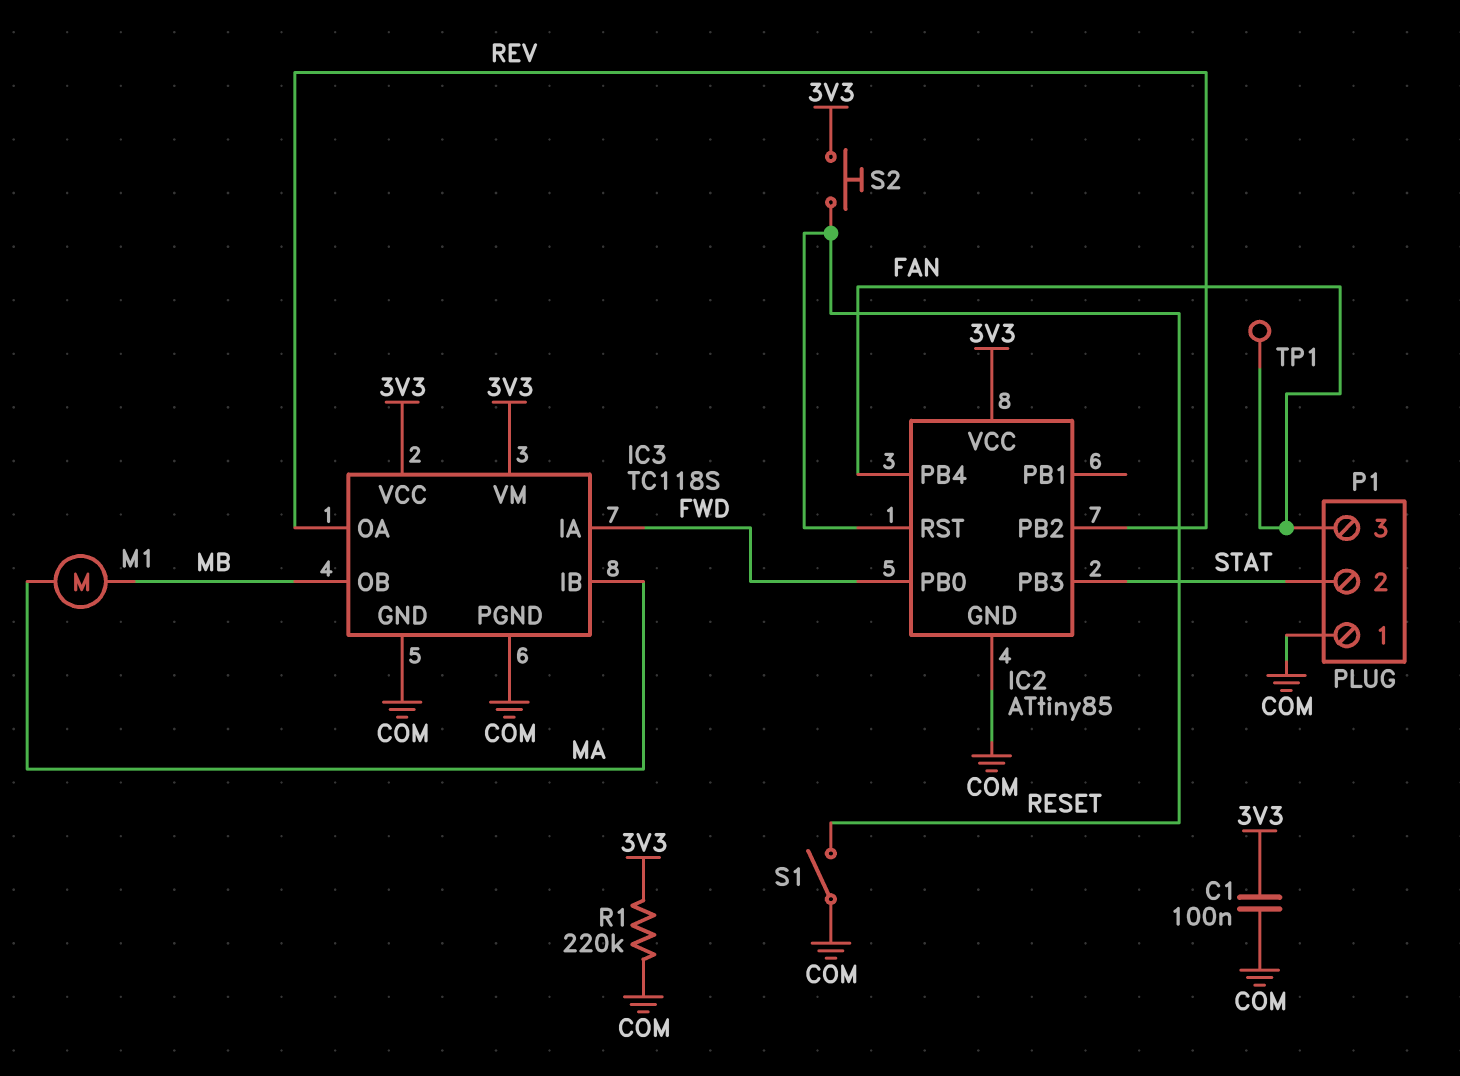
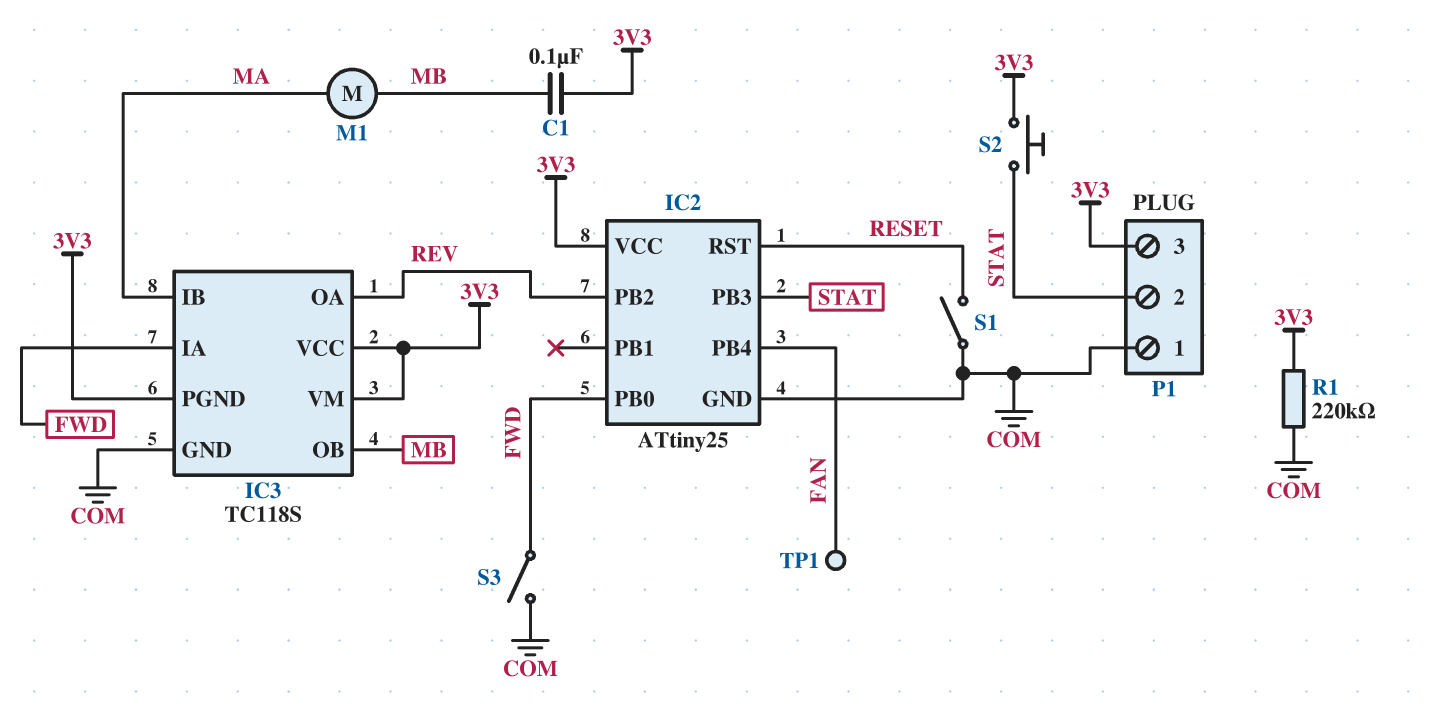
C1: 100nF (3V3, COM) -> 100nF (3V3, MB)
IC2: ATtiny85 -> ATtiny25
IC3 pin PGND: COM -> 3V3
P1 pin 3: FAN -> 3V3
S2: button (3V3, RESET) -> button (3V3, STAT)
S3: none -> switch (COM, FWD)

